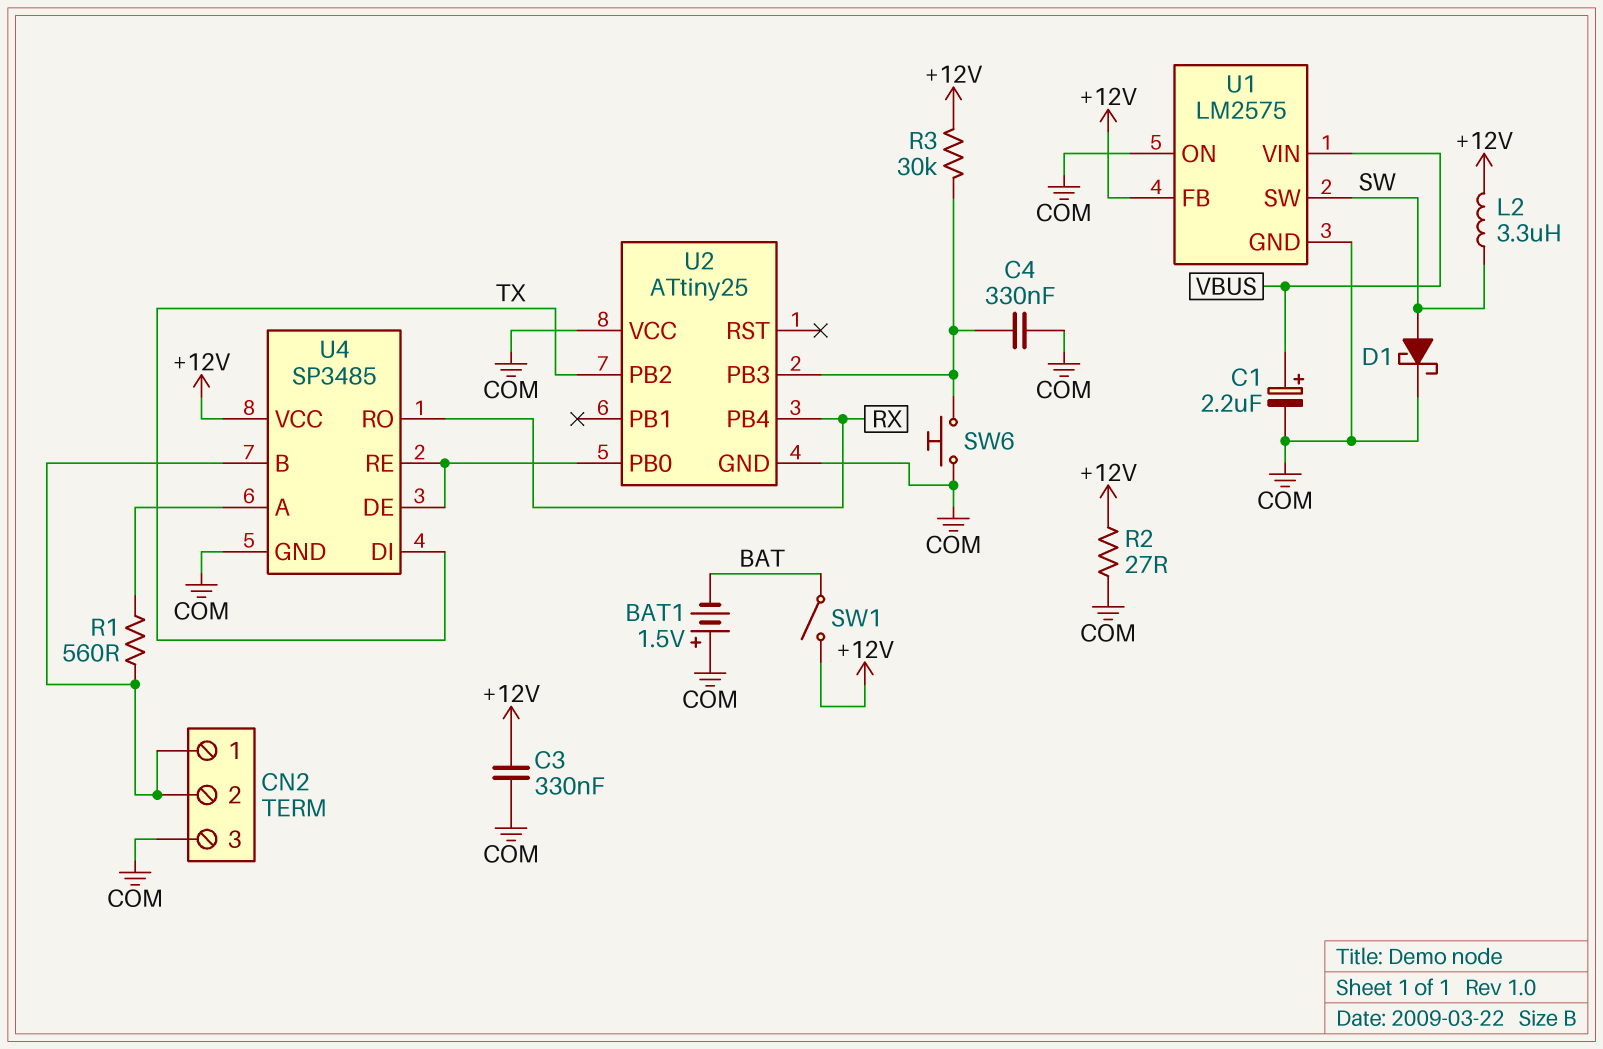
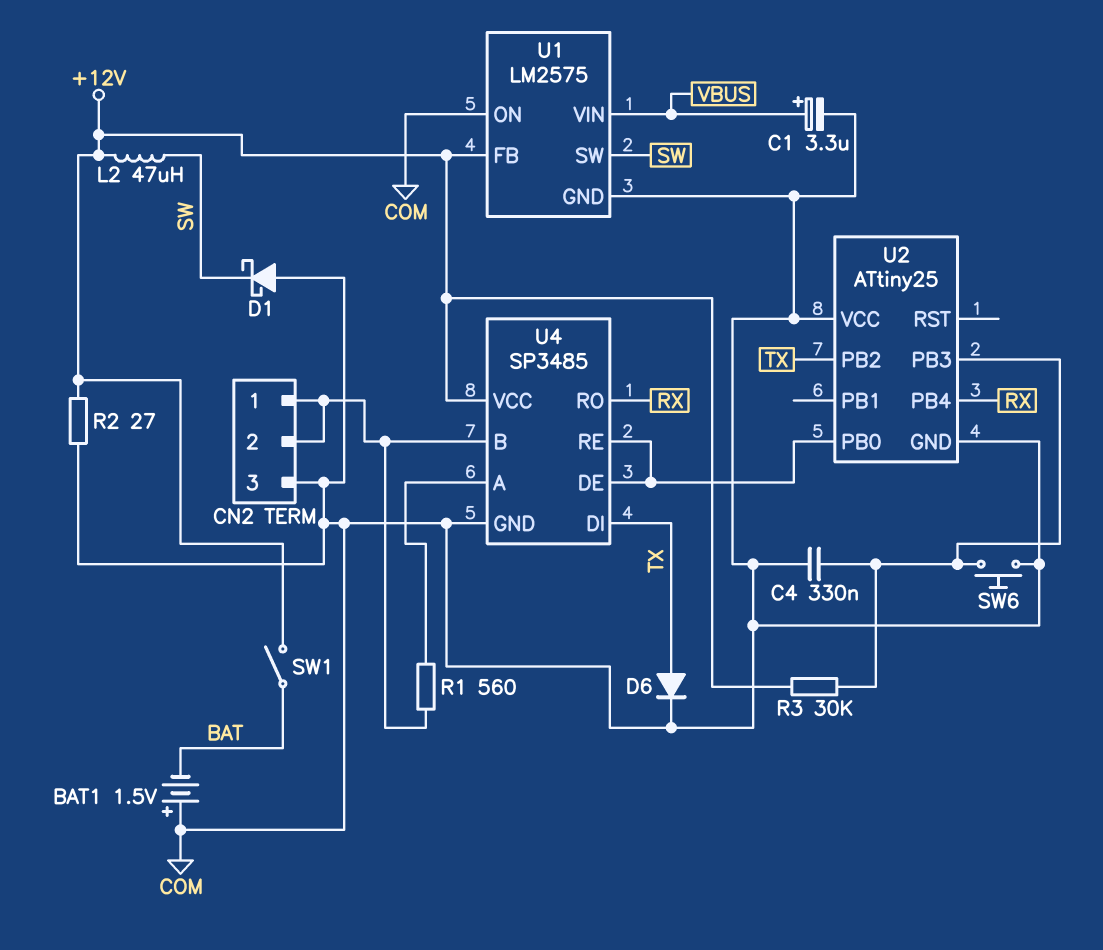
C1: 2.2uF (plus VBUS, minus COM) -> 3.3uF (plus VBUS, minus COM)
C3: 330nF (+12V, COM) -> none
D1: schottky (A SW, K COM) -> schottky (A COM, K SW)
D6: none -> diode (A TX, K COM)
L2: 3.3uH (+12V, SW) -> 47uH (+12V, SW)

